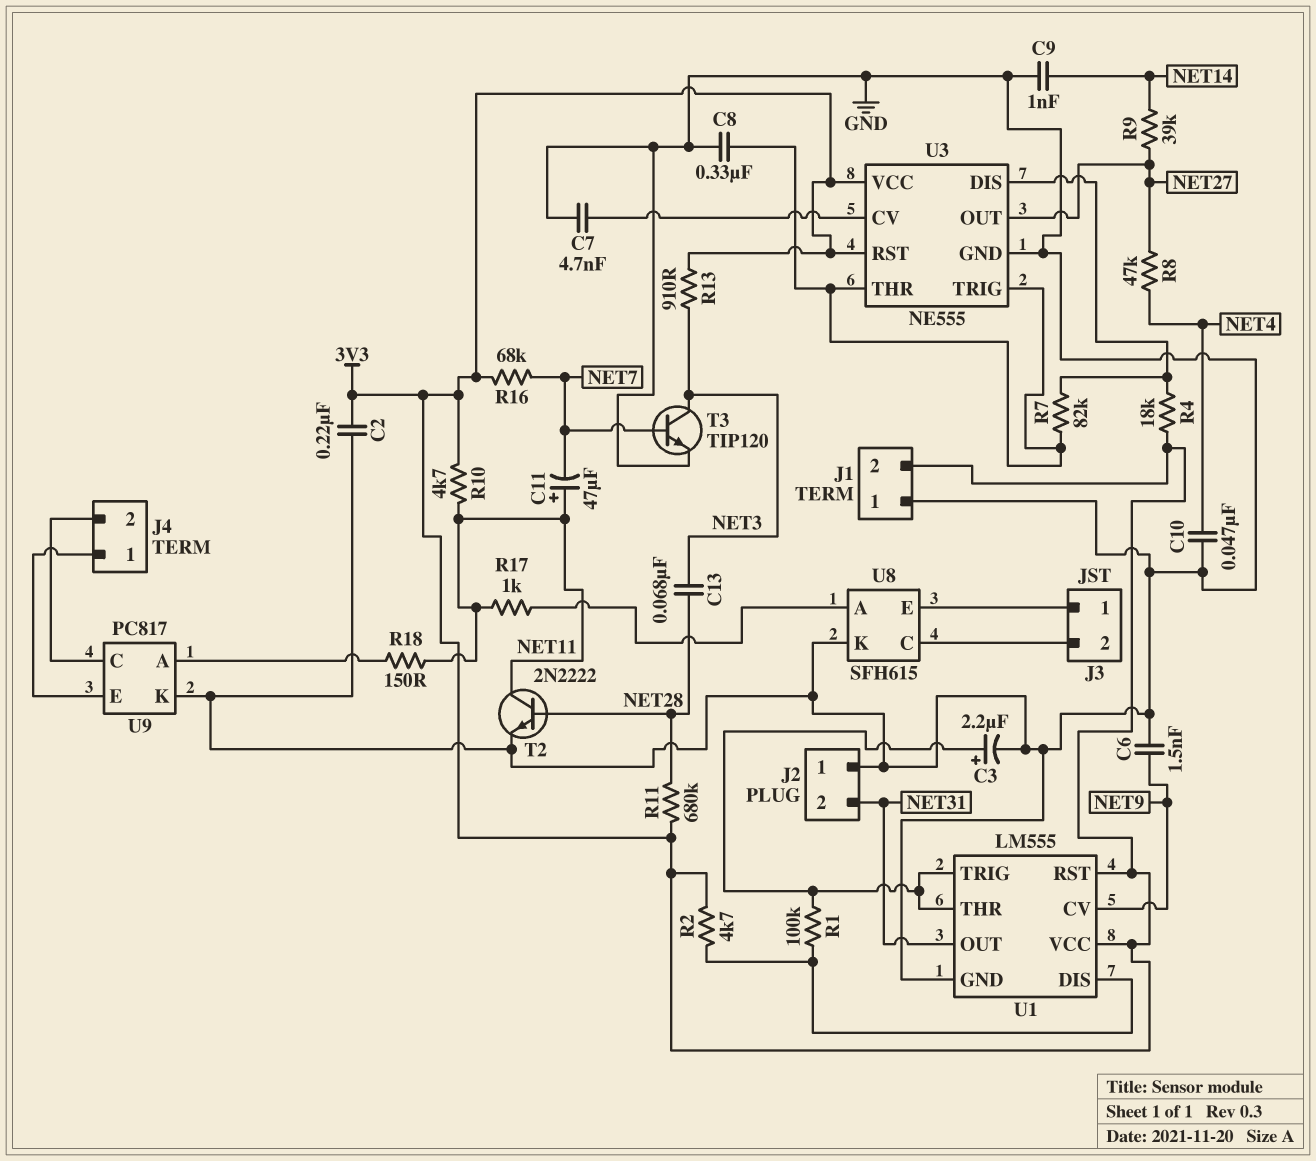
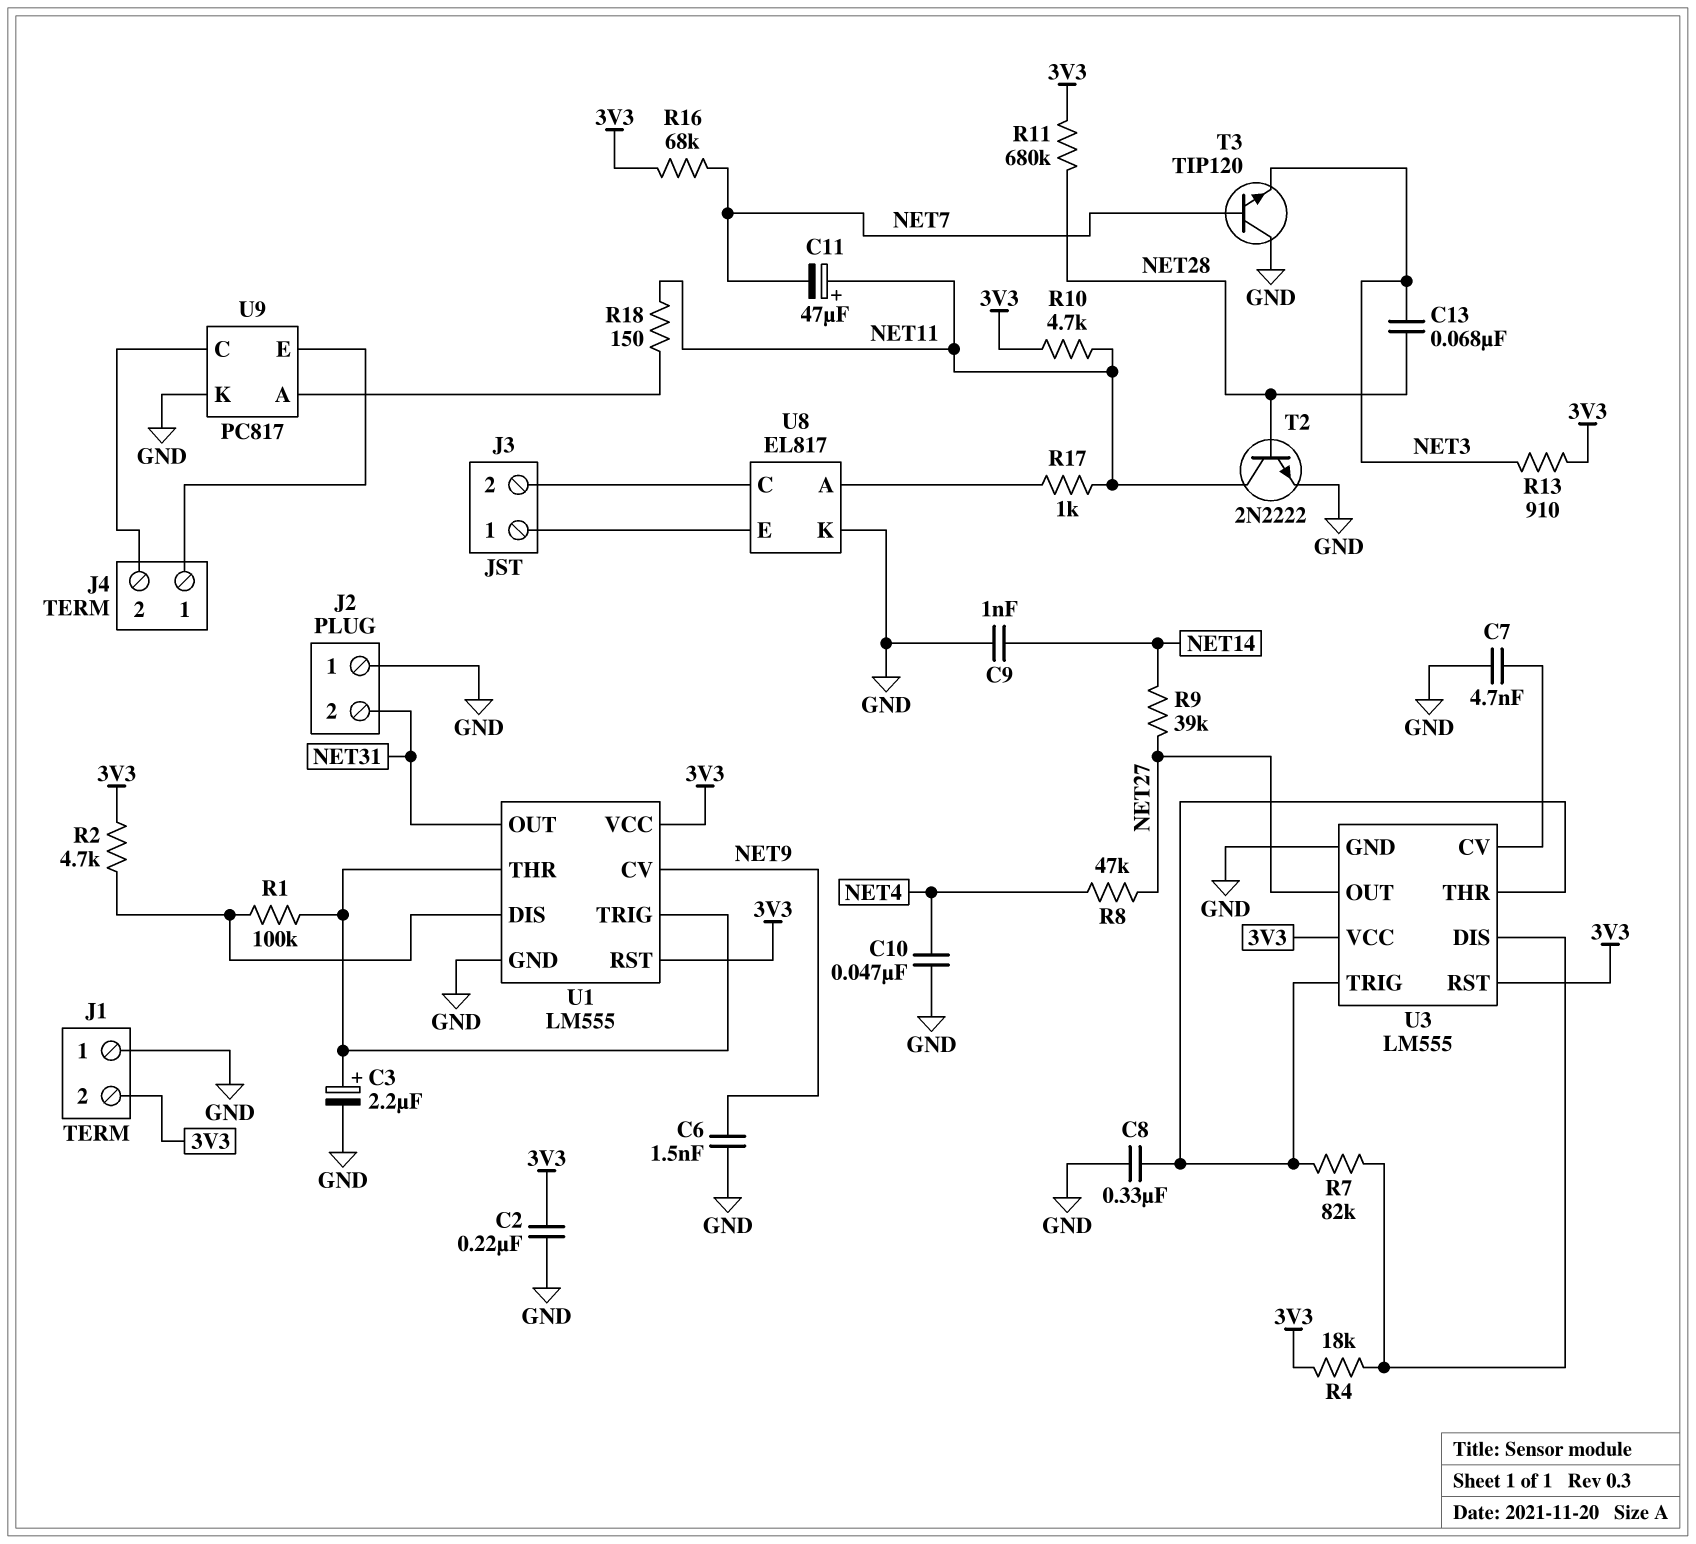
T3: NPN TIP120 (B NET7, C NET3, E GND) -> NPN TIP120 (B NET7, C GND, E NET3)
U3: NE555 -> LM555
U8: SFH615 -> EL817

